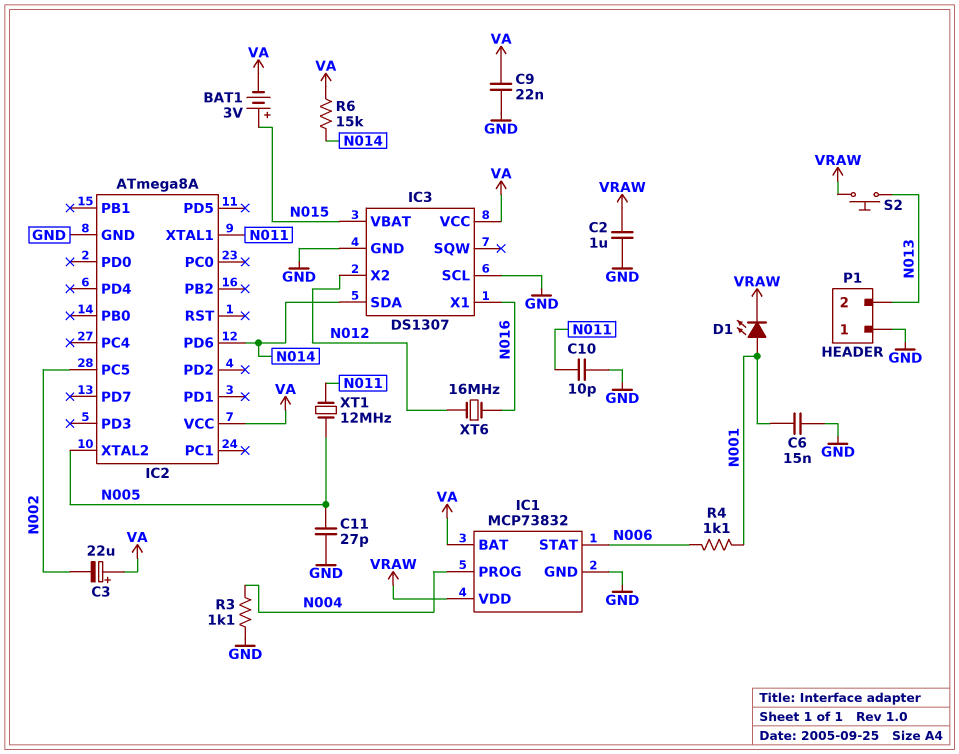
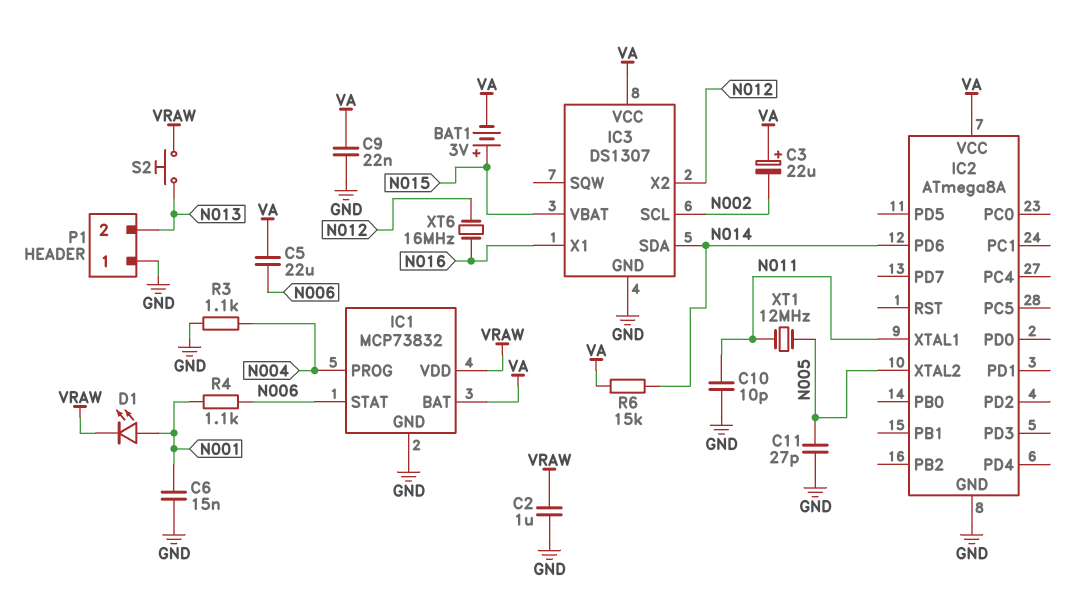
C5: none -> 22uF (N006, VA)
IC2 pin PC5: N002 -> none
IC3 pin SCL: GND -> N002

